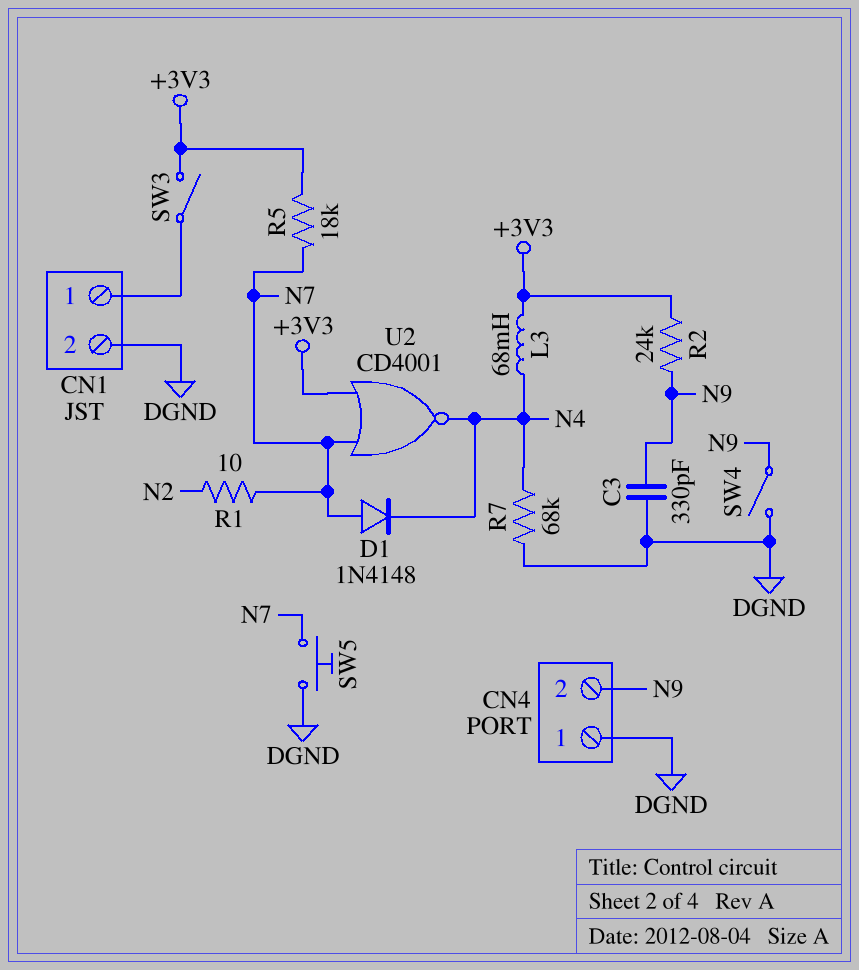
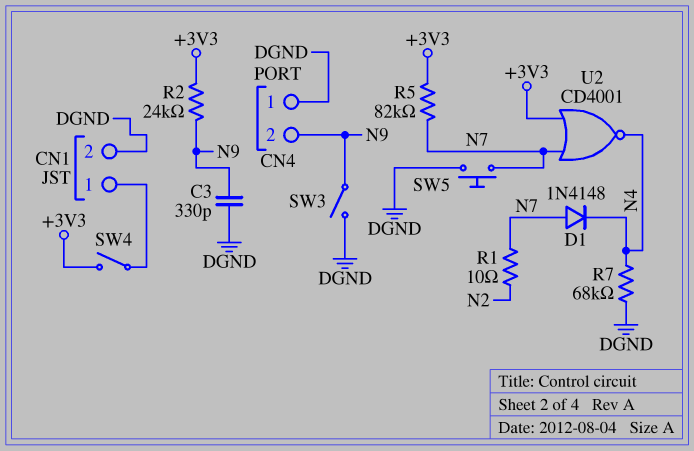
L3: 68mH (+3V3, N4) -> none
R5: 18k (+3V3, N7) -> 82k (+3V3, N7)
SW3: switch (+3V3, CN1/1) -> switch (DGND, N9)
SW4: switch (DGND, N9) -> switch (+3V3, CN1/1)

